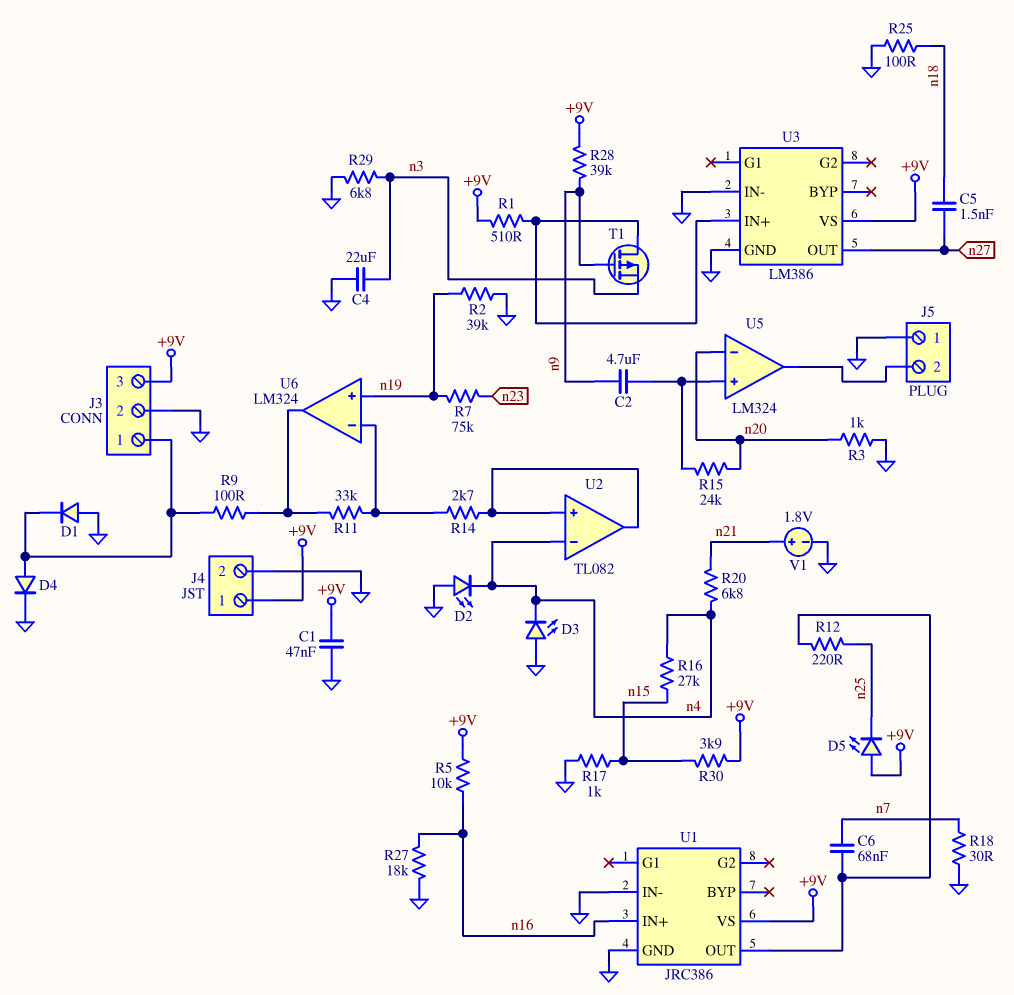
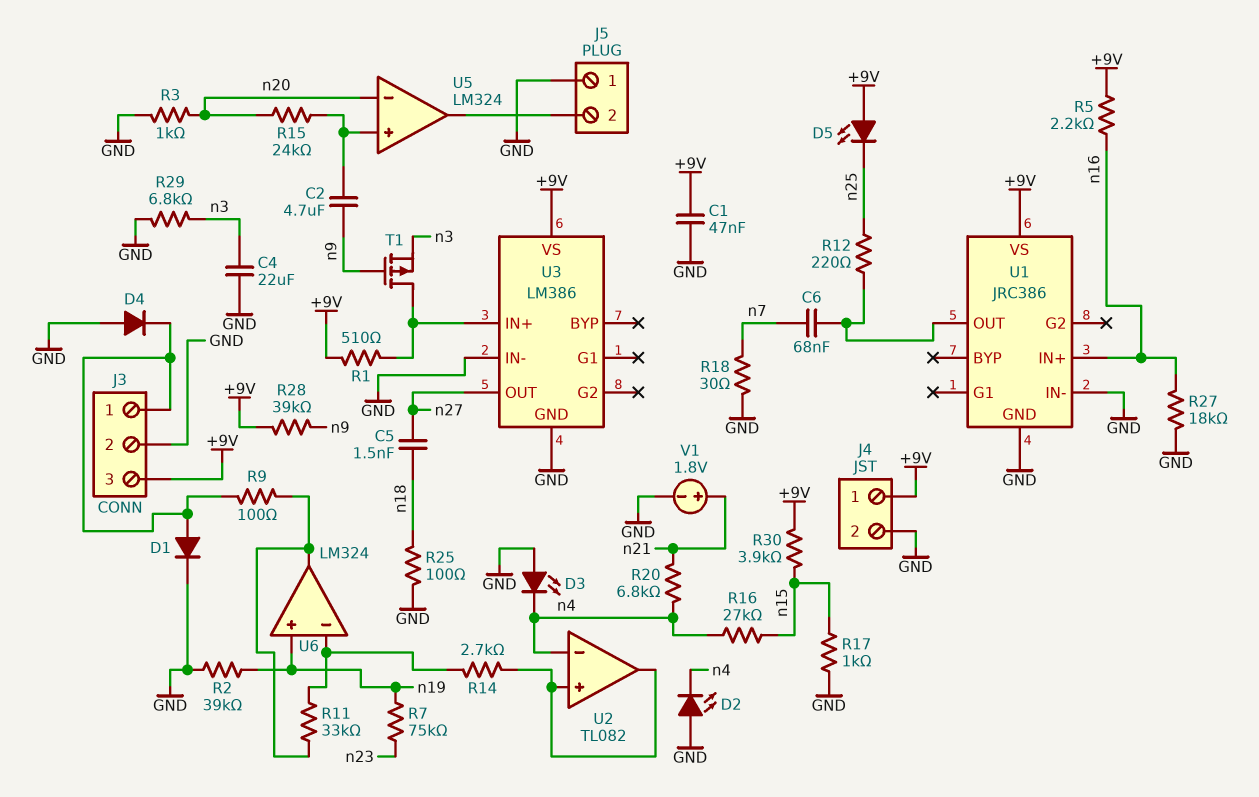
D1: diode (A GND, K J3/1) -> diode (A J3/1, K GND)
D4: diode (A J3/1, K GND) -> diode (A GND, K J3/1)
R5: 10k (+9V, n16) -> 2.2k (+9V, n16)

